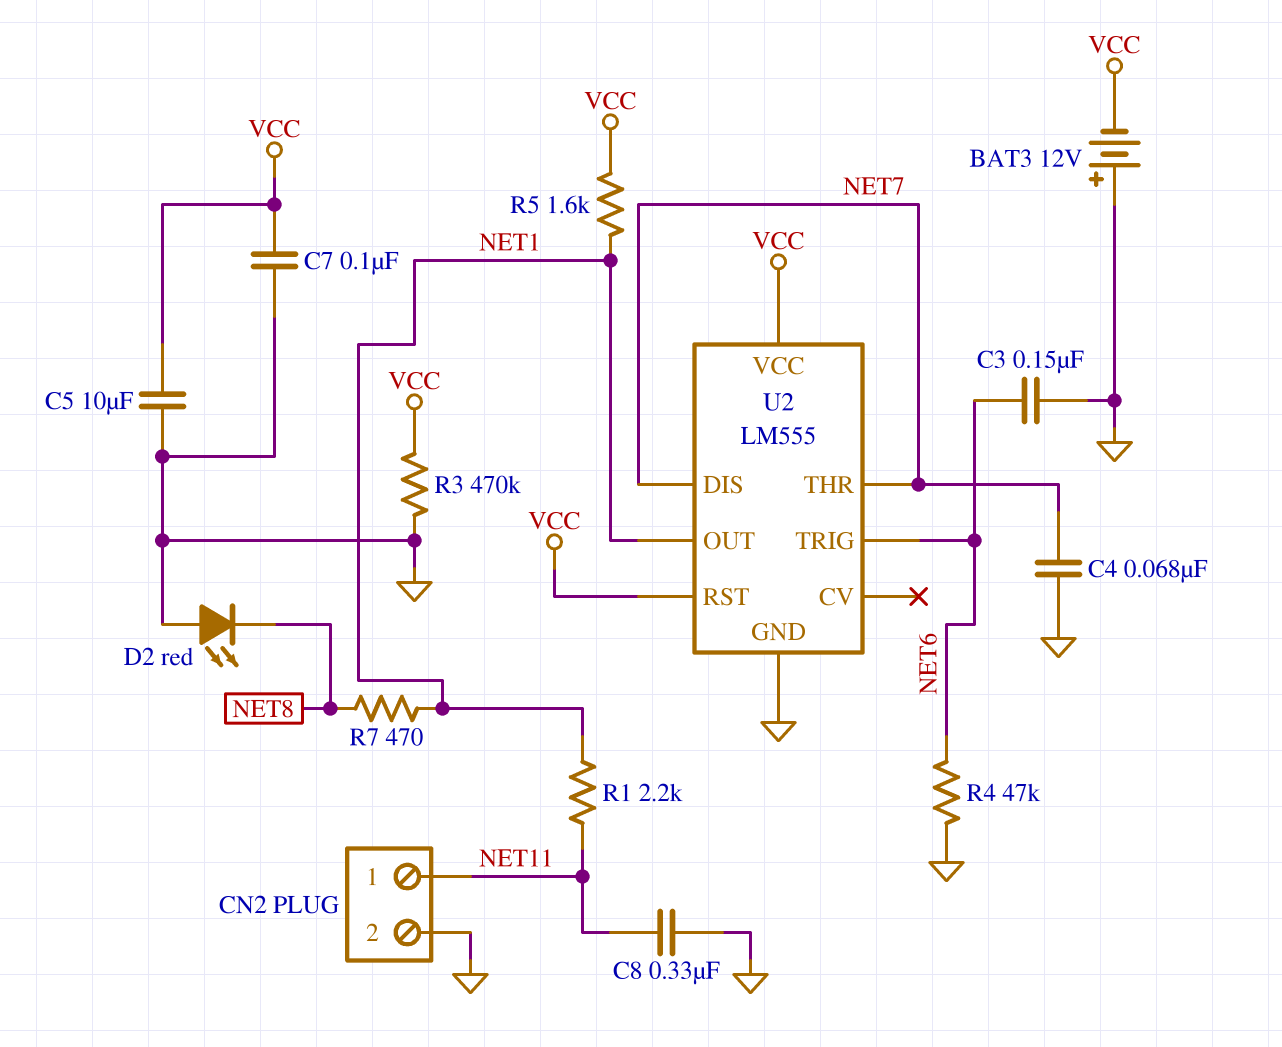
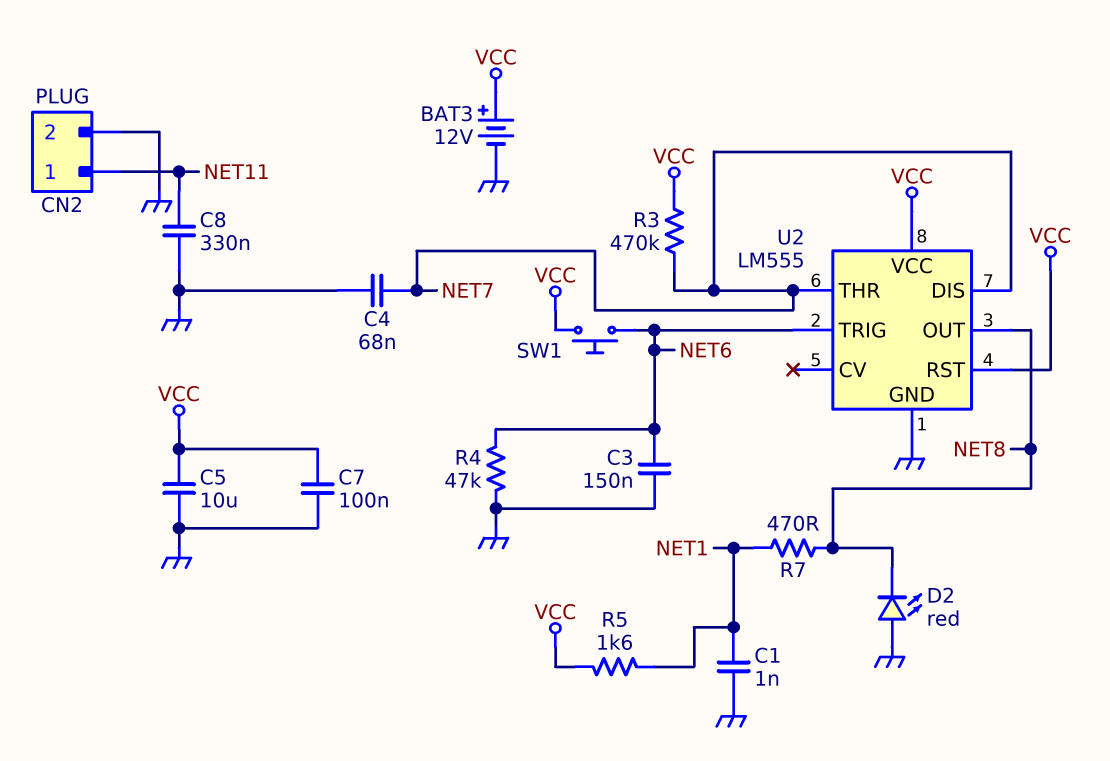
BAT3: 12V (plus GND, minus VCC) -> 12V (plus VCC, minus GND)
C1: none -> 1nF (GND, NET1)
R1: 2.2k (NET1, NET11) -> none
R3: 470k (GND, VCC) -> 470k (NET7, VCC)
SW1: none -> button (NET6, VCC)
U2 pin OUT: NET1 -> NET8

